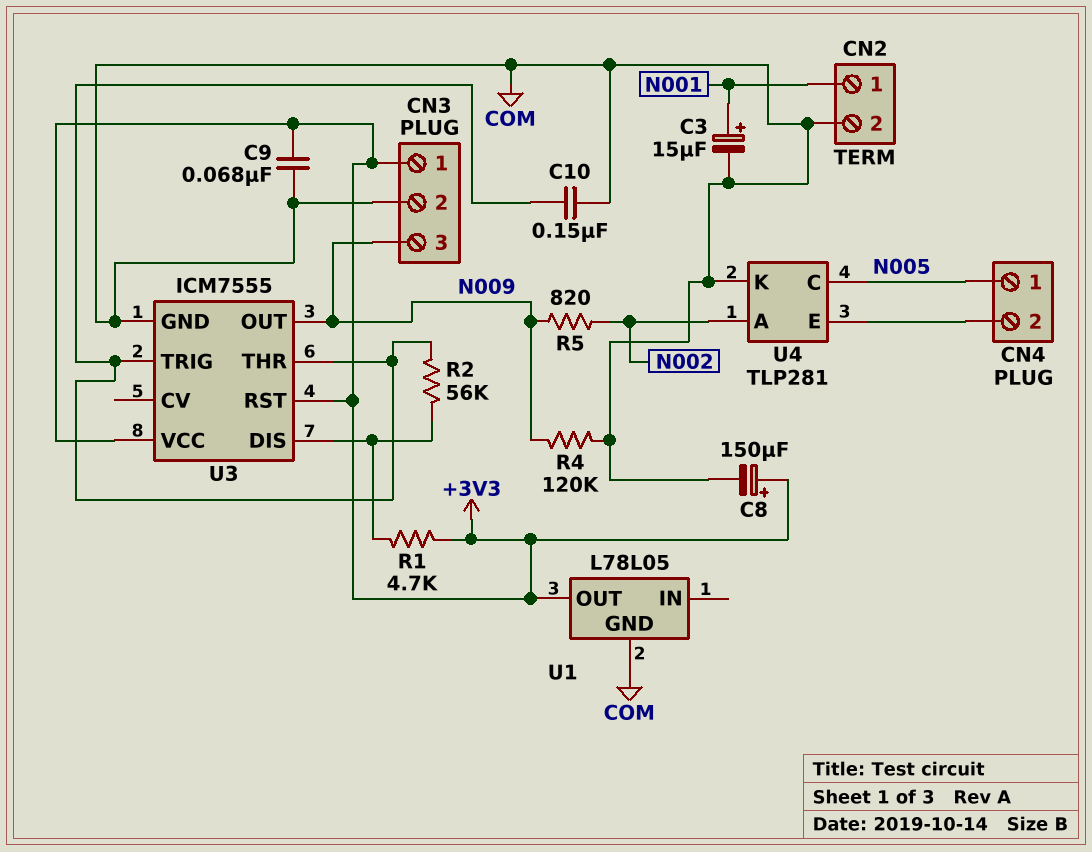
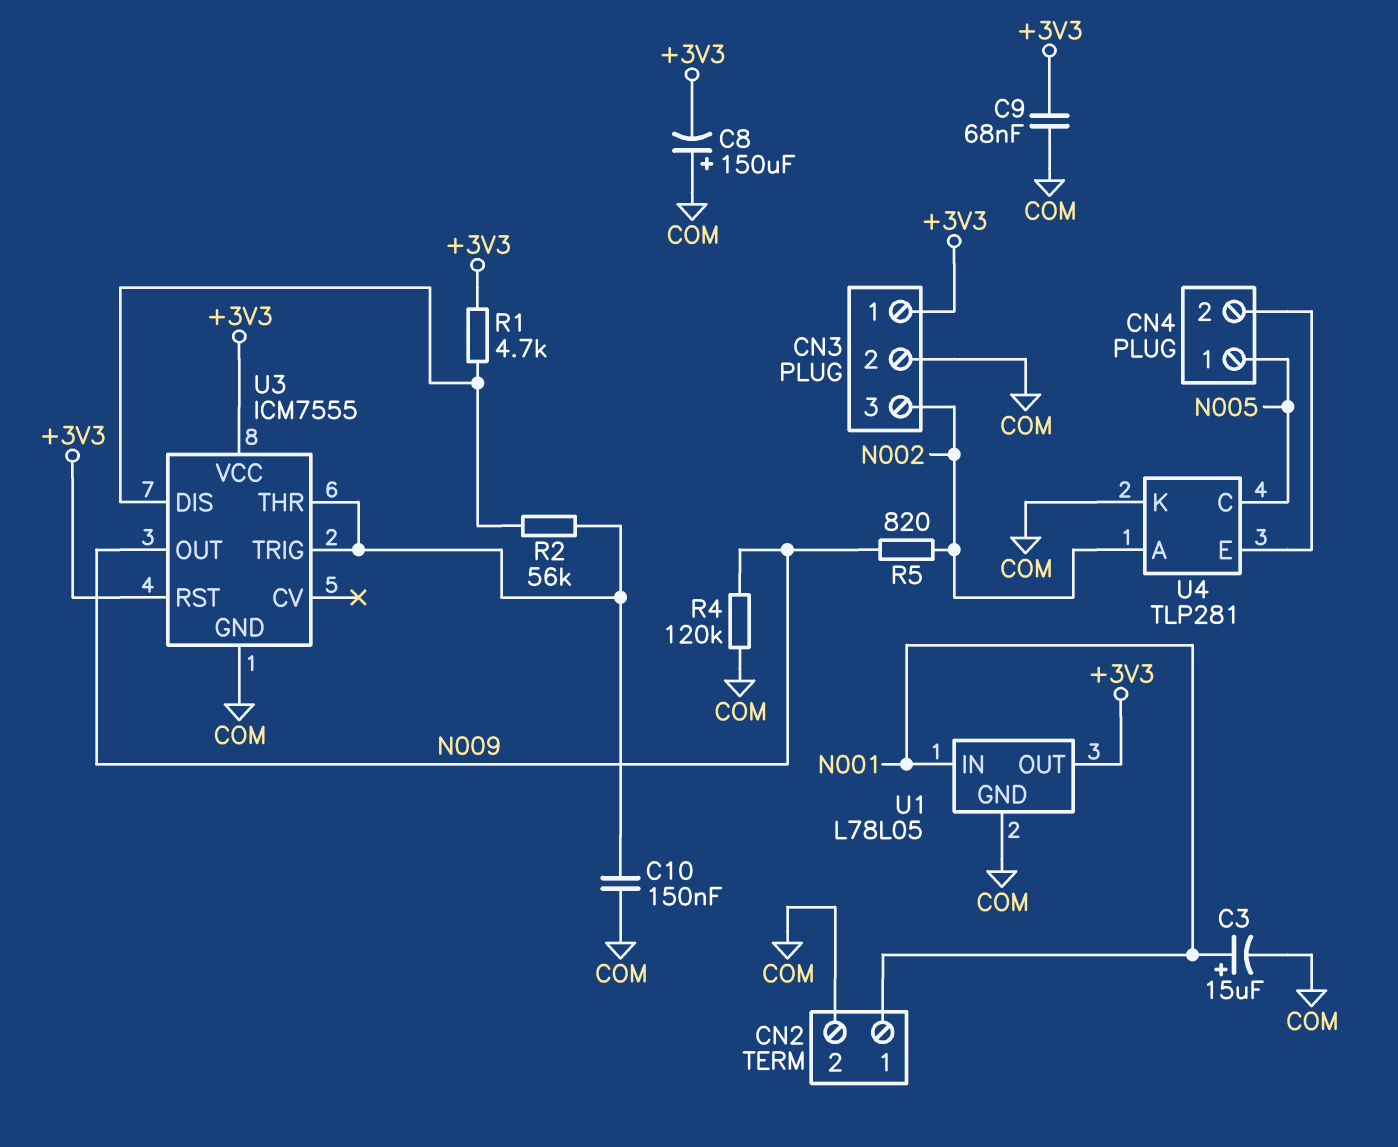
C8: 150uF (plus +3V3, minus COM) -> 150uF (plus COM, minus +3V3)
CN3 pin 3: N009 -> N002
U1 pin IN: none -> N001

